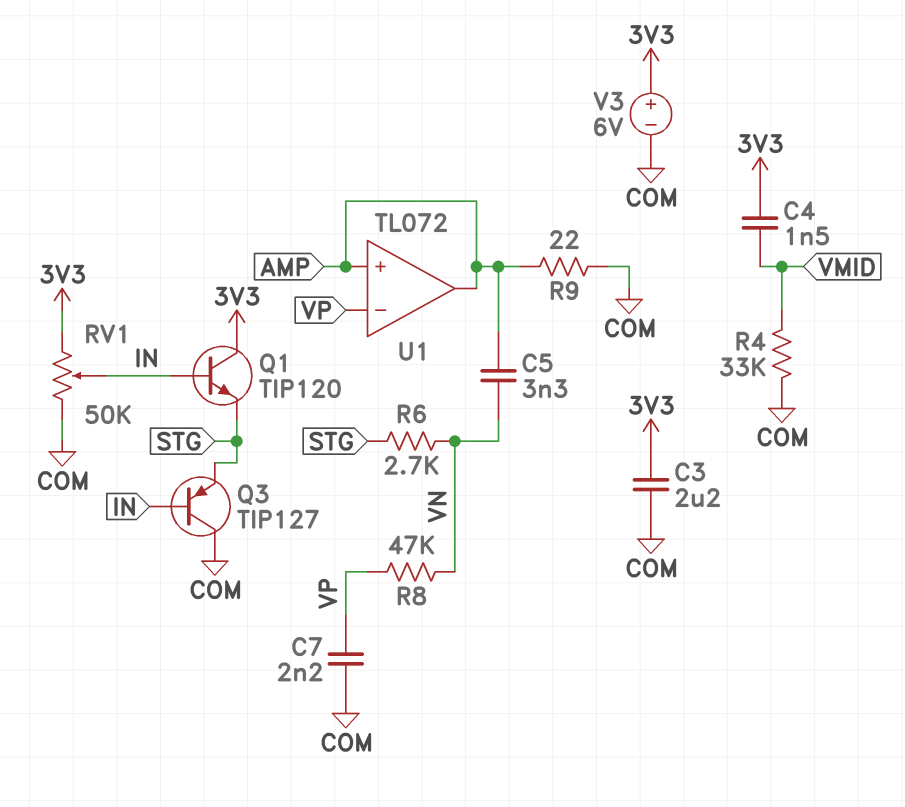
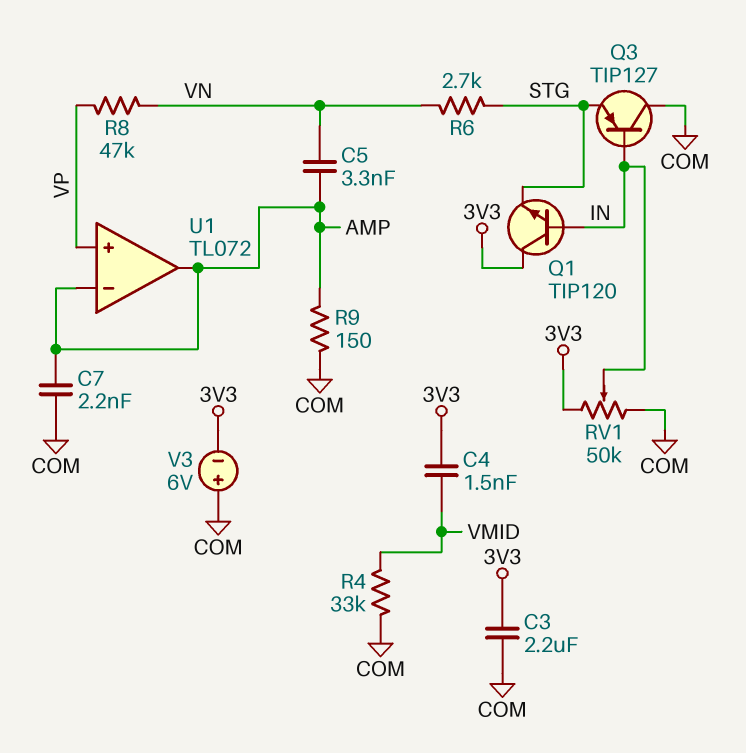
C7: 2.2nF (COM, VP) -> 2.2nF (AMP, COM)
R9: 22 (AMP, COM) -> 150 (AMP, COM)
U1 pin in+: AMP -> VP
U1 pin in-: VP -> AMP
V3: 6V (plus 3V3, minus COM) -> 6V (plus COM, minus 3V3)

